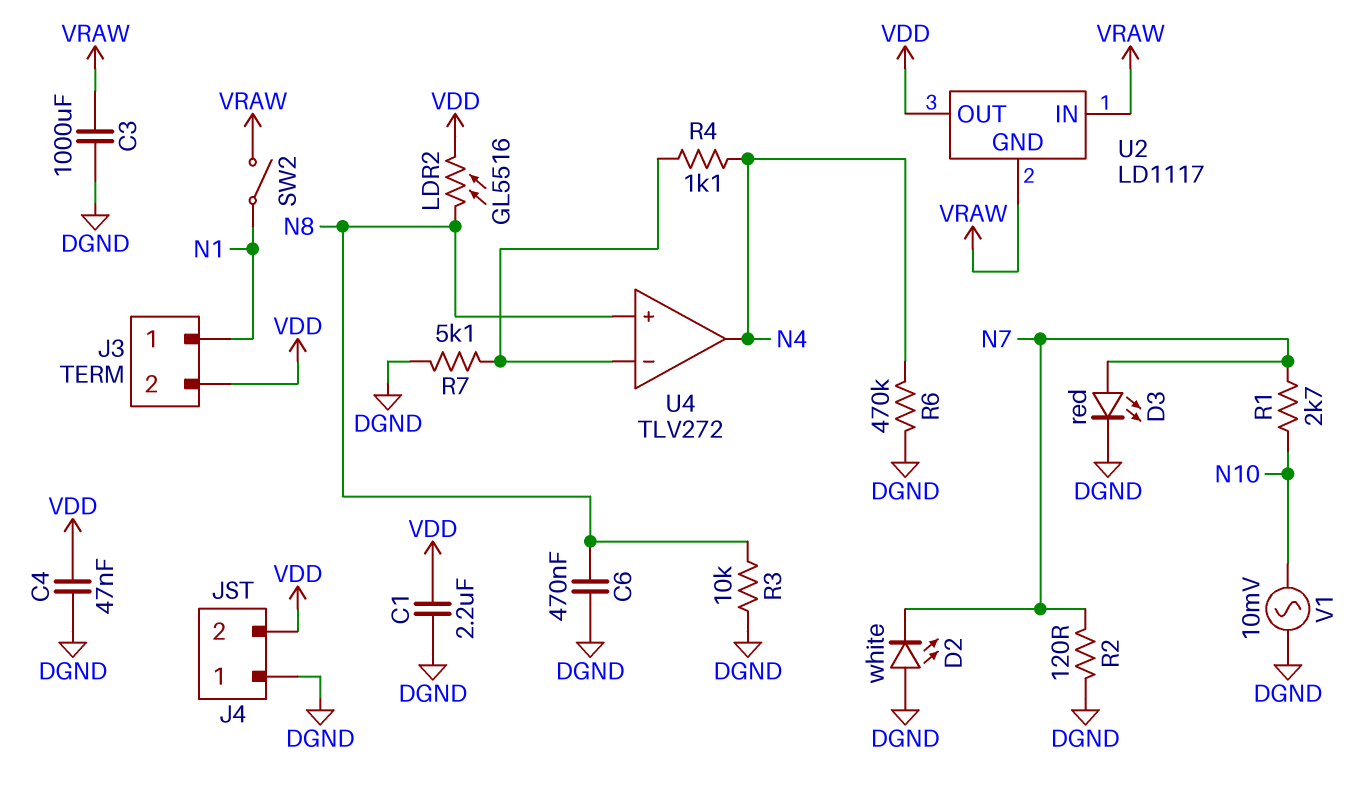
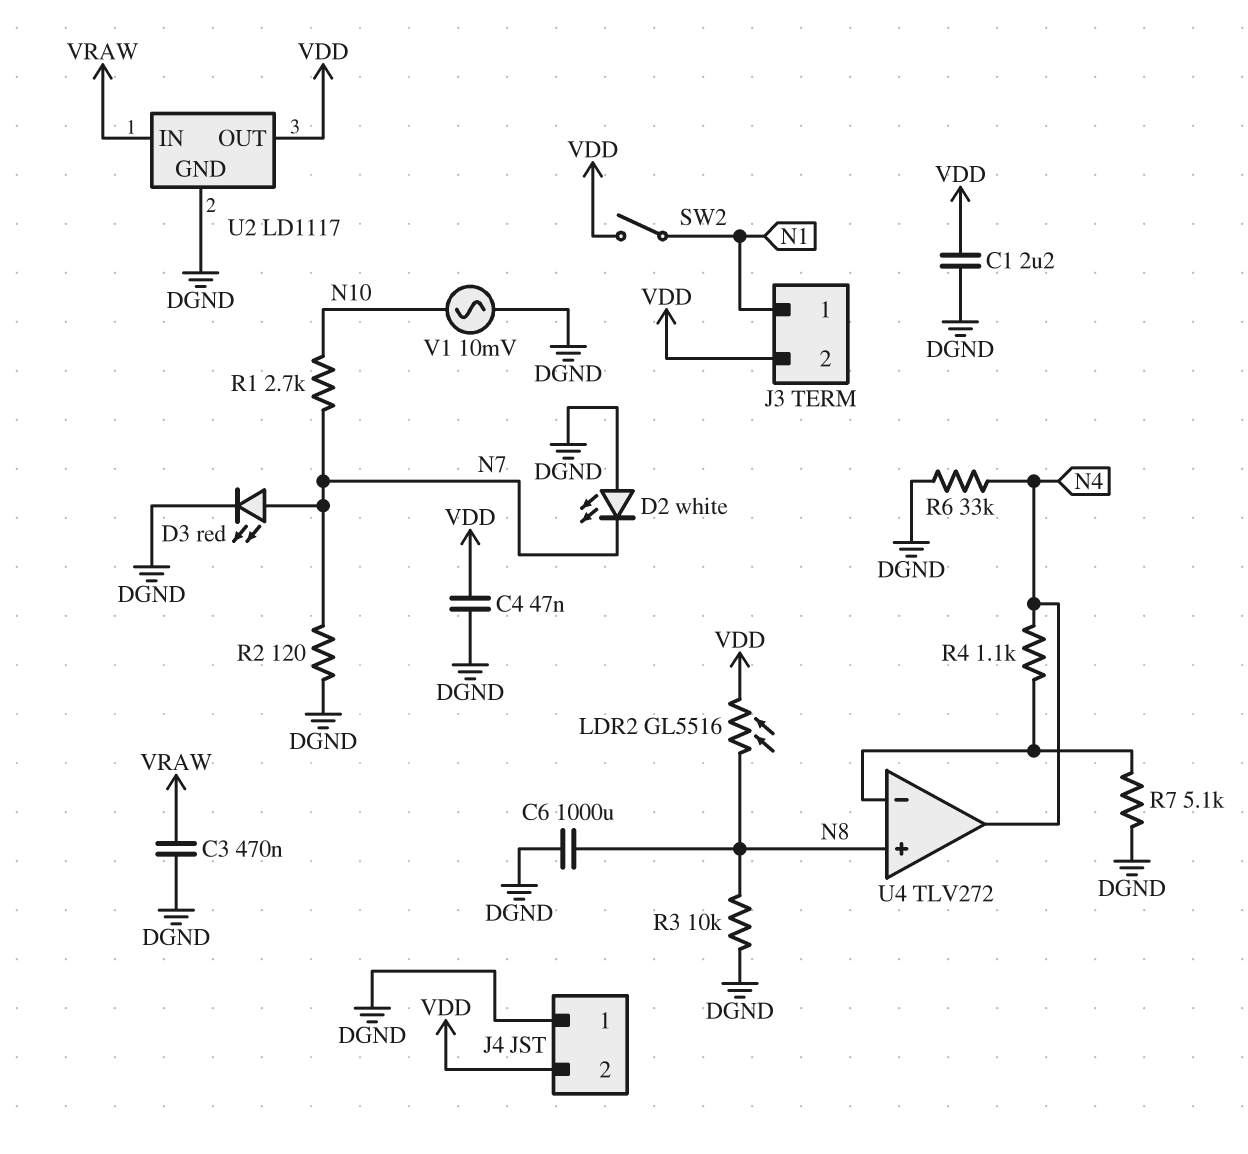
C3: 1000uF (DGND, VRAW) -> 470nF (DGND, VRAW)
C6: 470nF (DGND, N8) -> 1000uF (DGND, N8)
R6: 470k (DGND, N4) -> 33k (DGND, N4)
SW2: switch (N1, VRAW) -> switch (N1, VDD)
U2 pin GND: VRAW -> DGND

